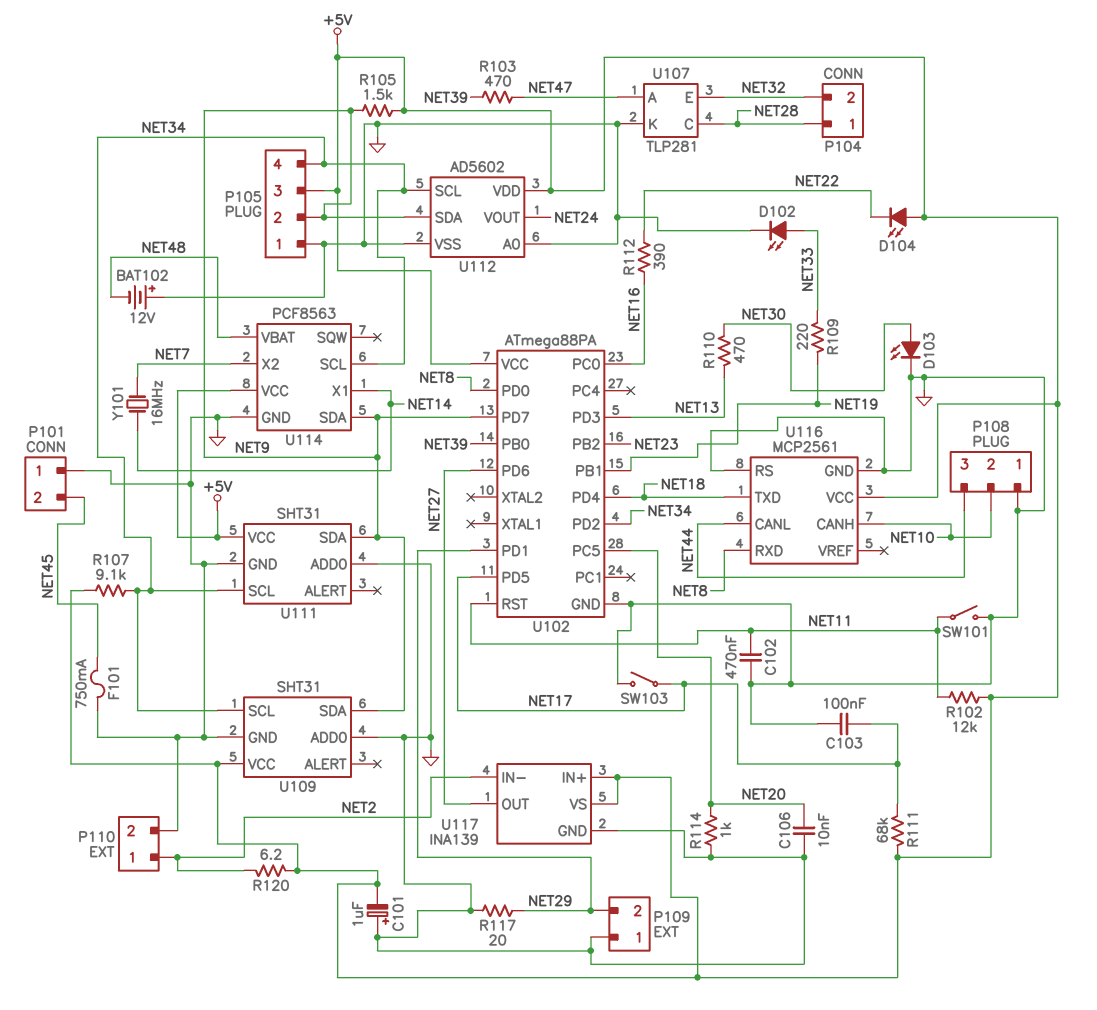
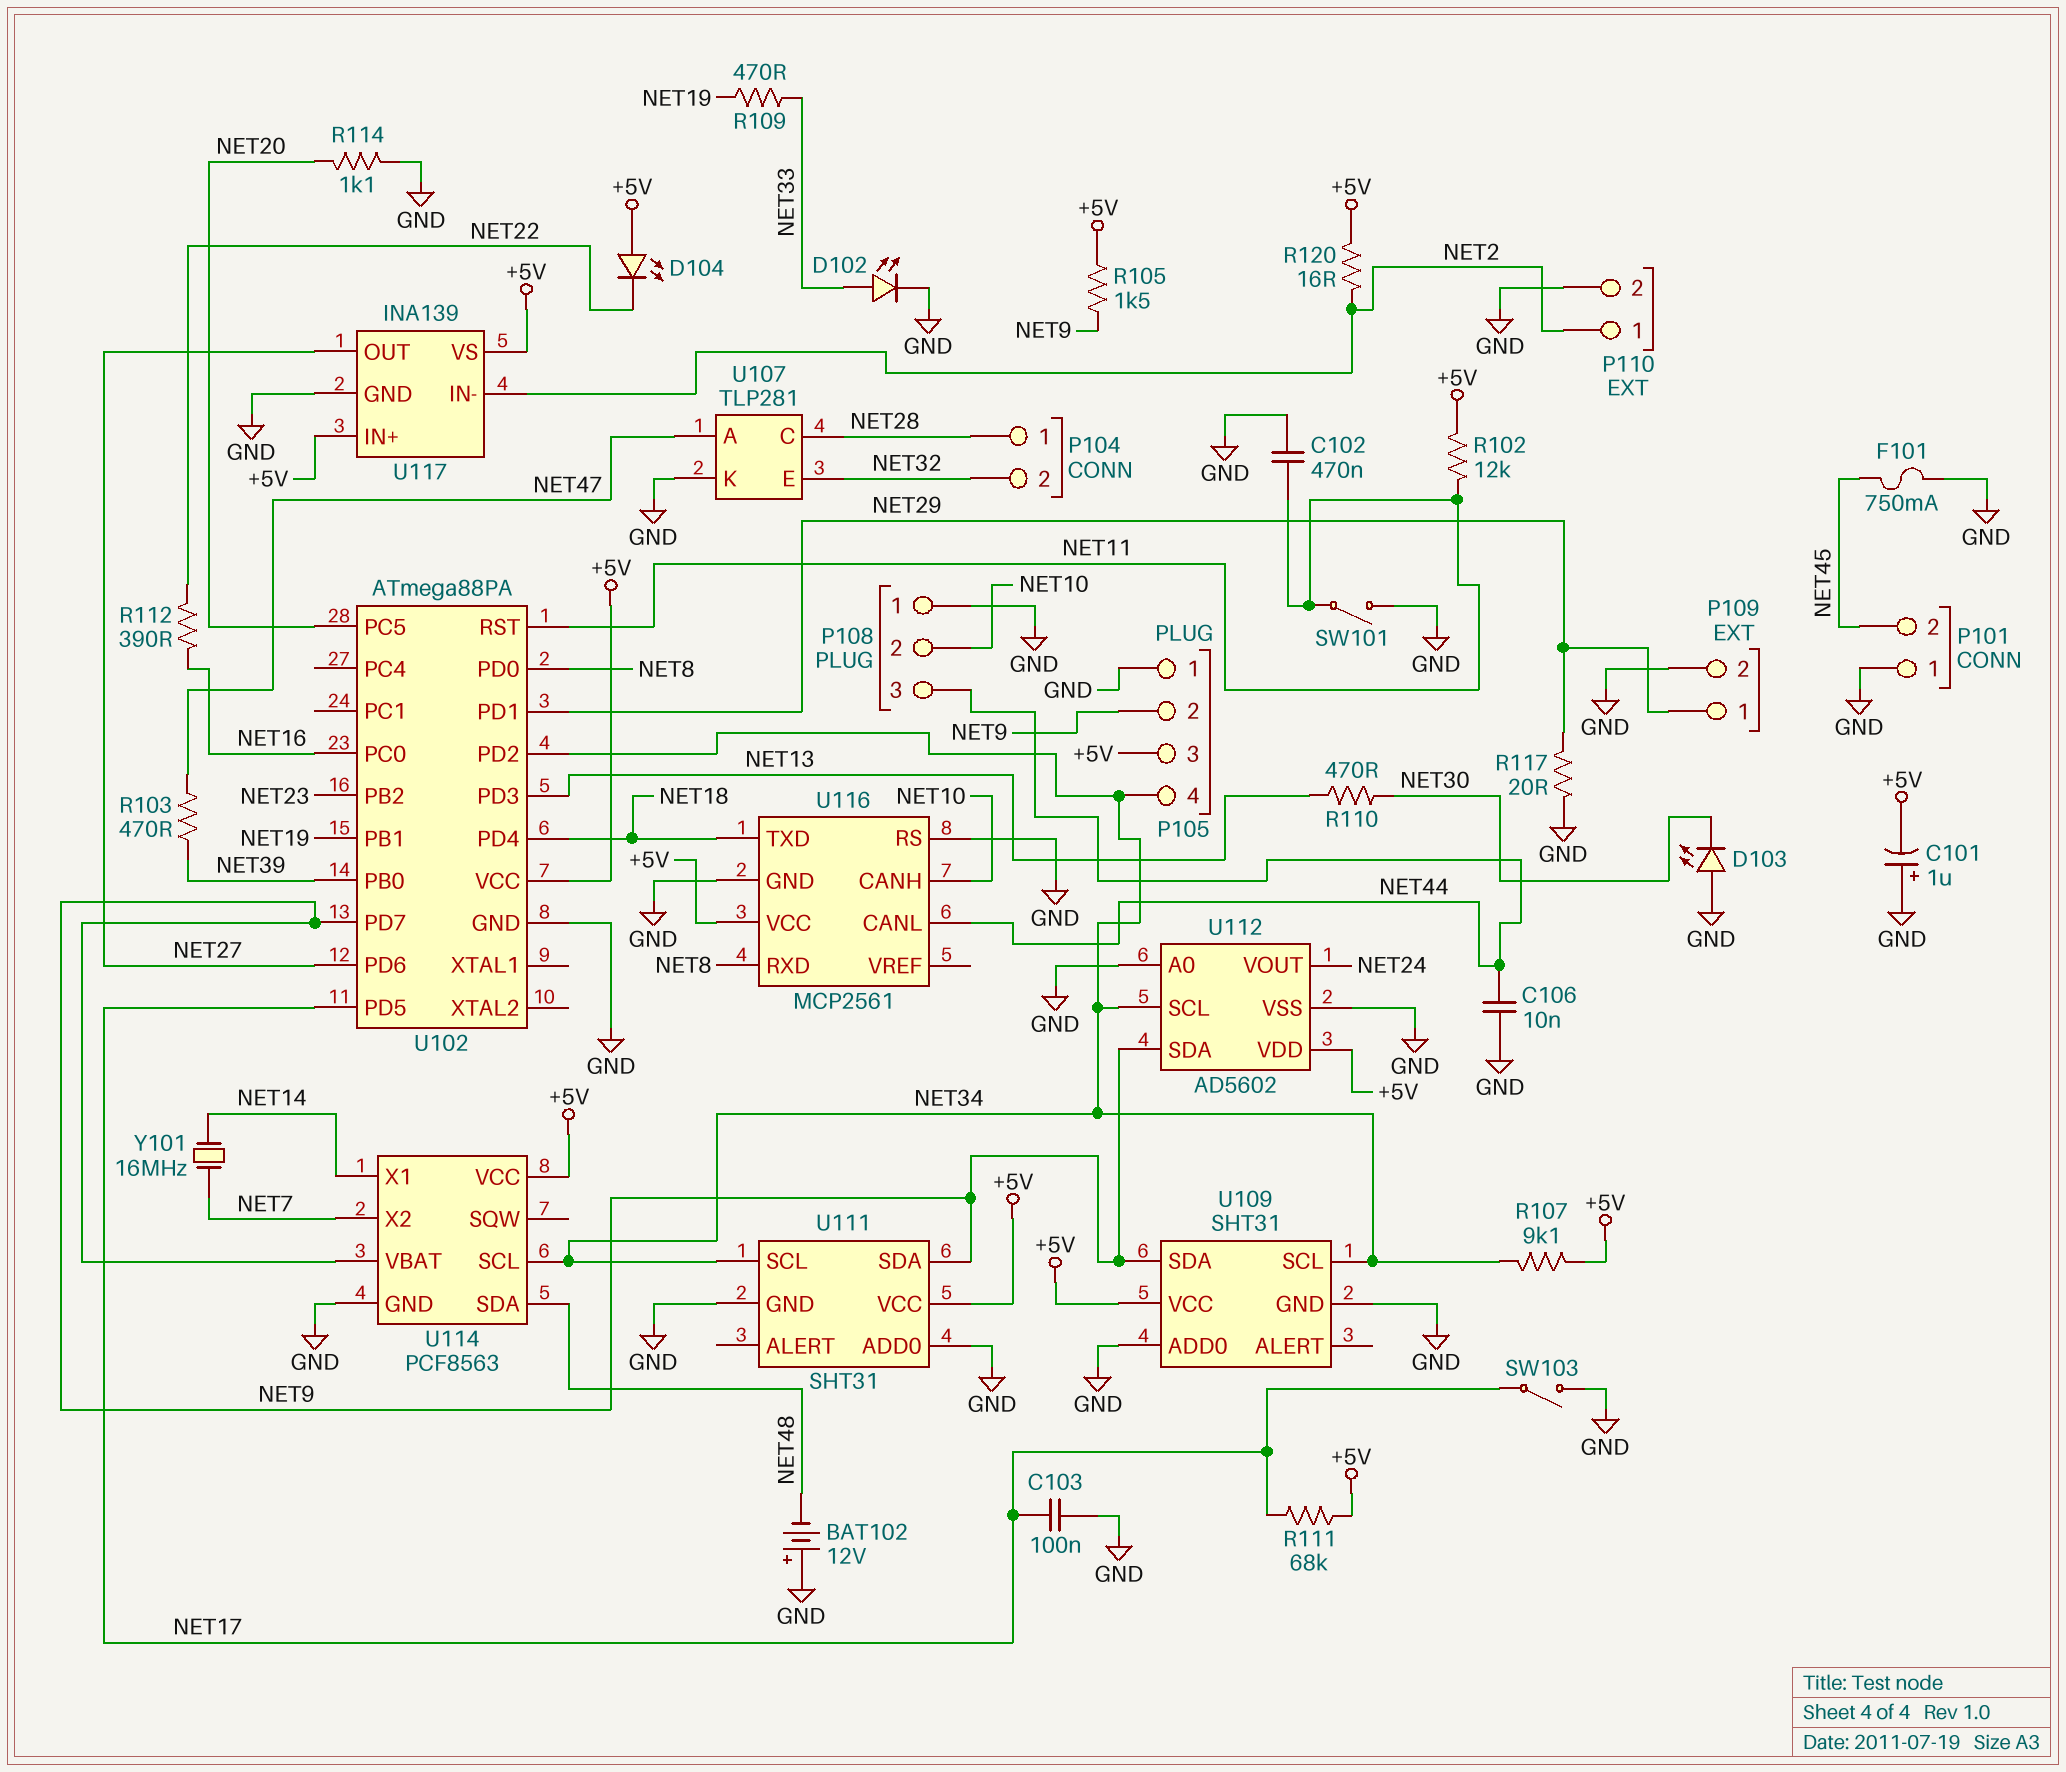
C106: 10nF (GND, NET20) -> 10nF (GND, NET44)
D103: LED (A NET30, K GND) -> LED (A GND, K NET30)
P109 pin 1: GND -> NET29
P109 pin 2: NET29 -> GND
R109: 220 (NET19, NET33) -> 470 (NET19, NET33)
R114: 1k (GND, NET20) -> 1.1k (GND, NET20)
R120: 6.2 (+5V, NET2) -> 16 (+5V, NET2)
U114 pin SDA: NET9 -> NET48
U114 pin VBAT: NET48 -> NET9

